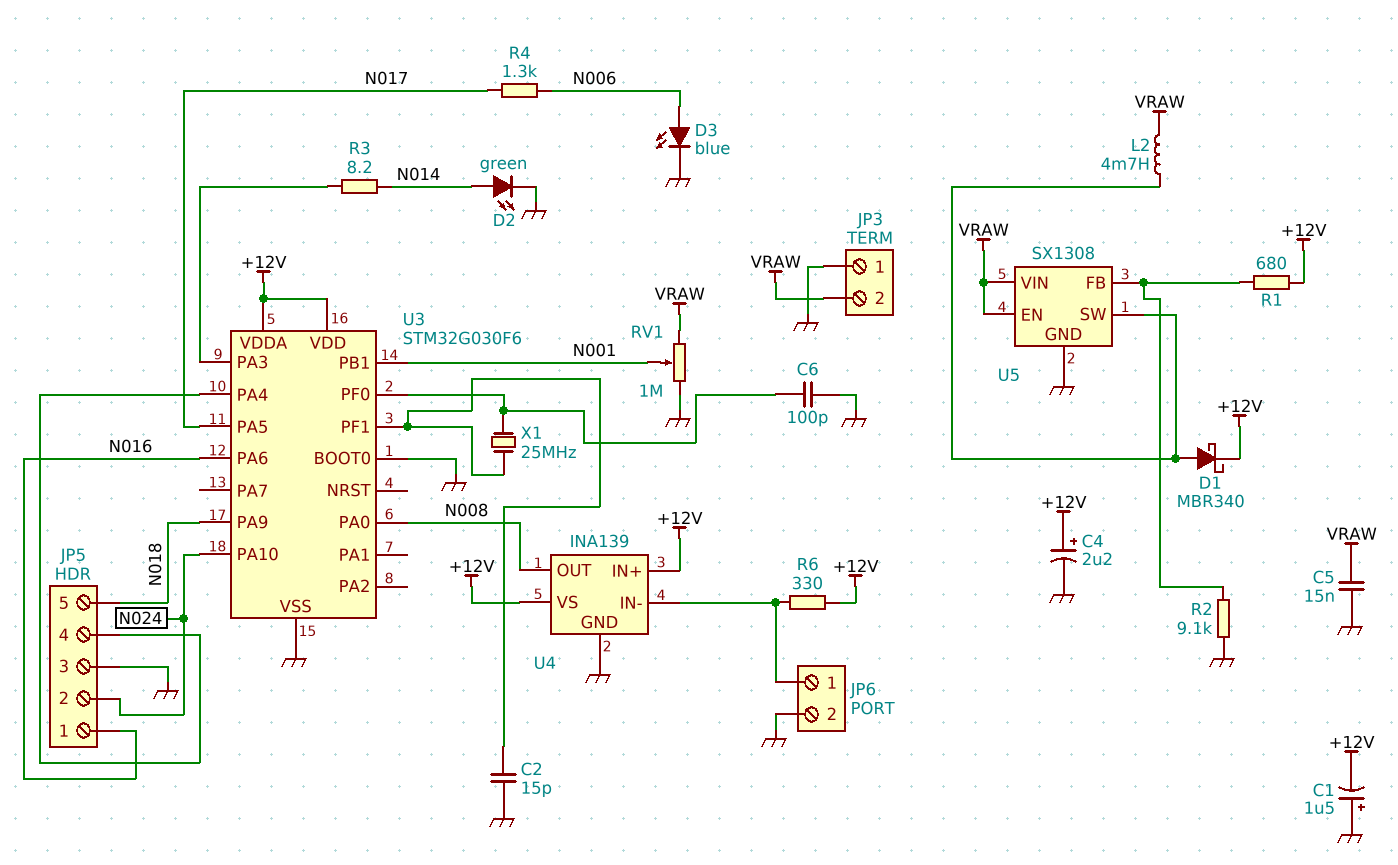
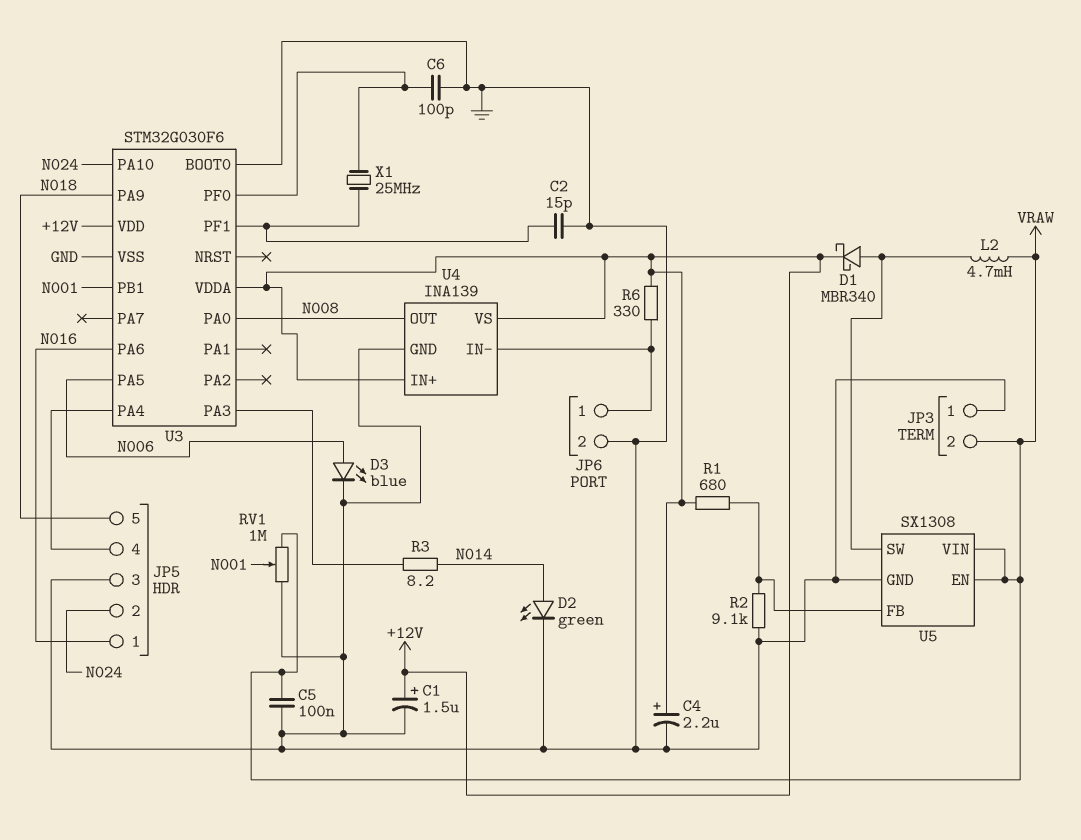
C1: 1.5uF (plus GND, minus +12V) -> 1.5uF (plus +12V, minus GND)
C5: 15nF (GND, VRAW) -> 100nF (GND, VRAW)
R4: 1.3k (N006, N017) -> none
U3 pin PA5: N017 -> N006

